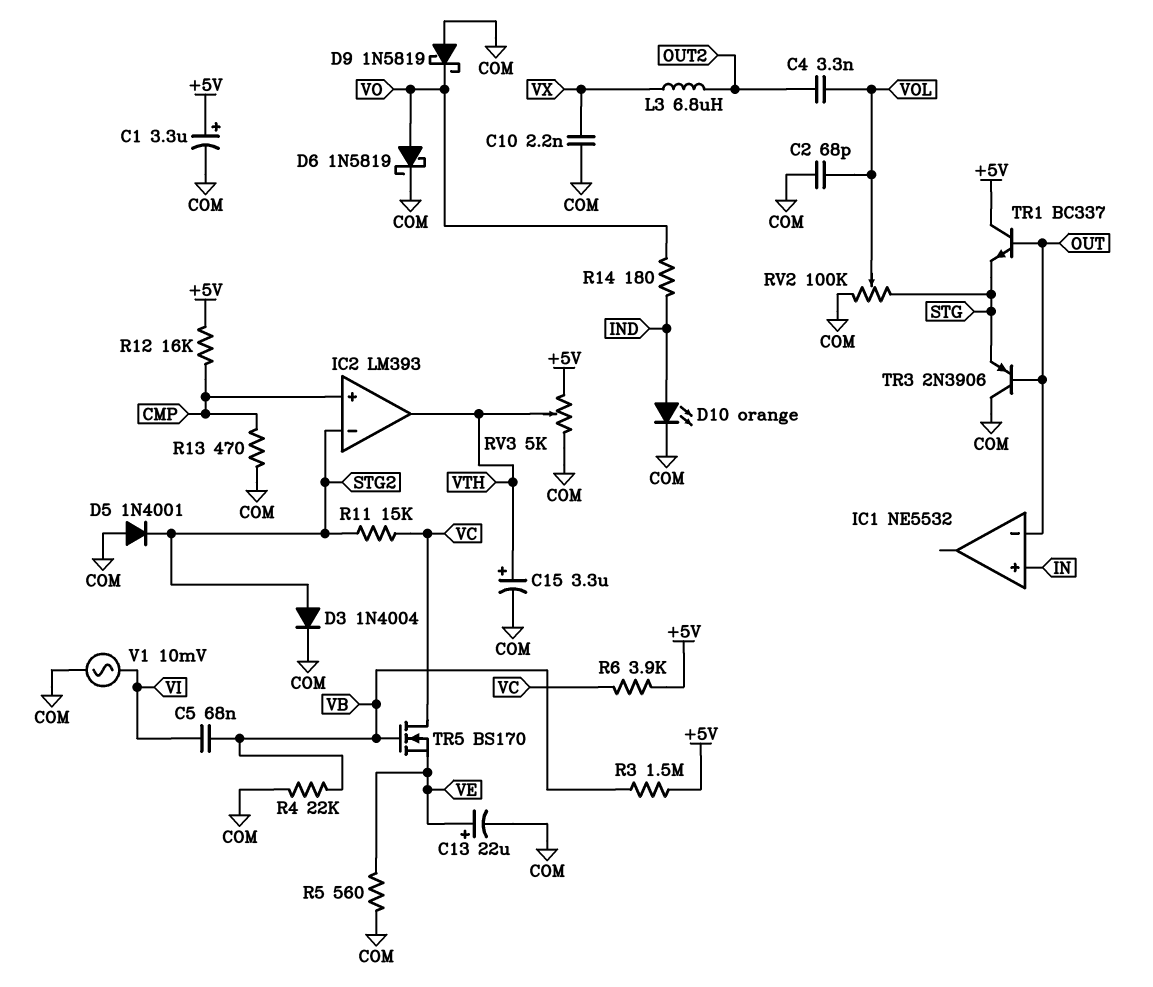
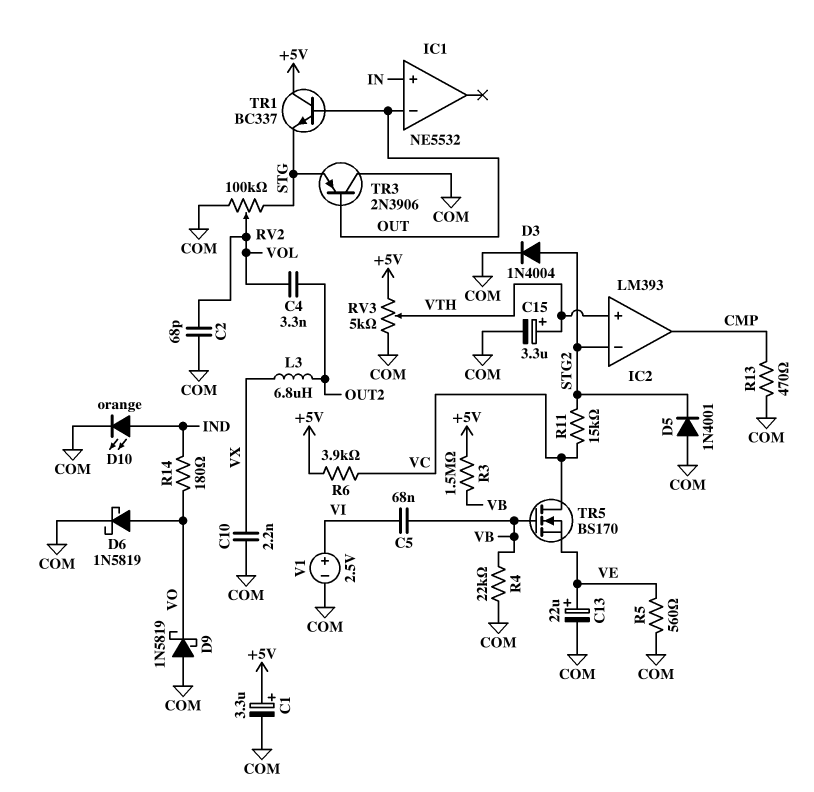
IC2 pin in+: CMP -> VTH
IC2 pin out: VTH -> CMP
R12: 16k (+5V, CMP) -> none
V1: AC 10mV (COM, VI) -> 2.5V (plus VI, minus COM)

